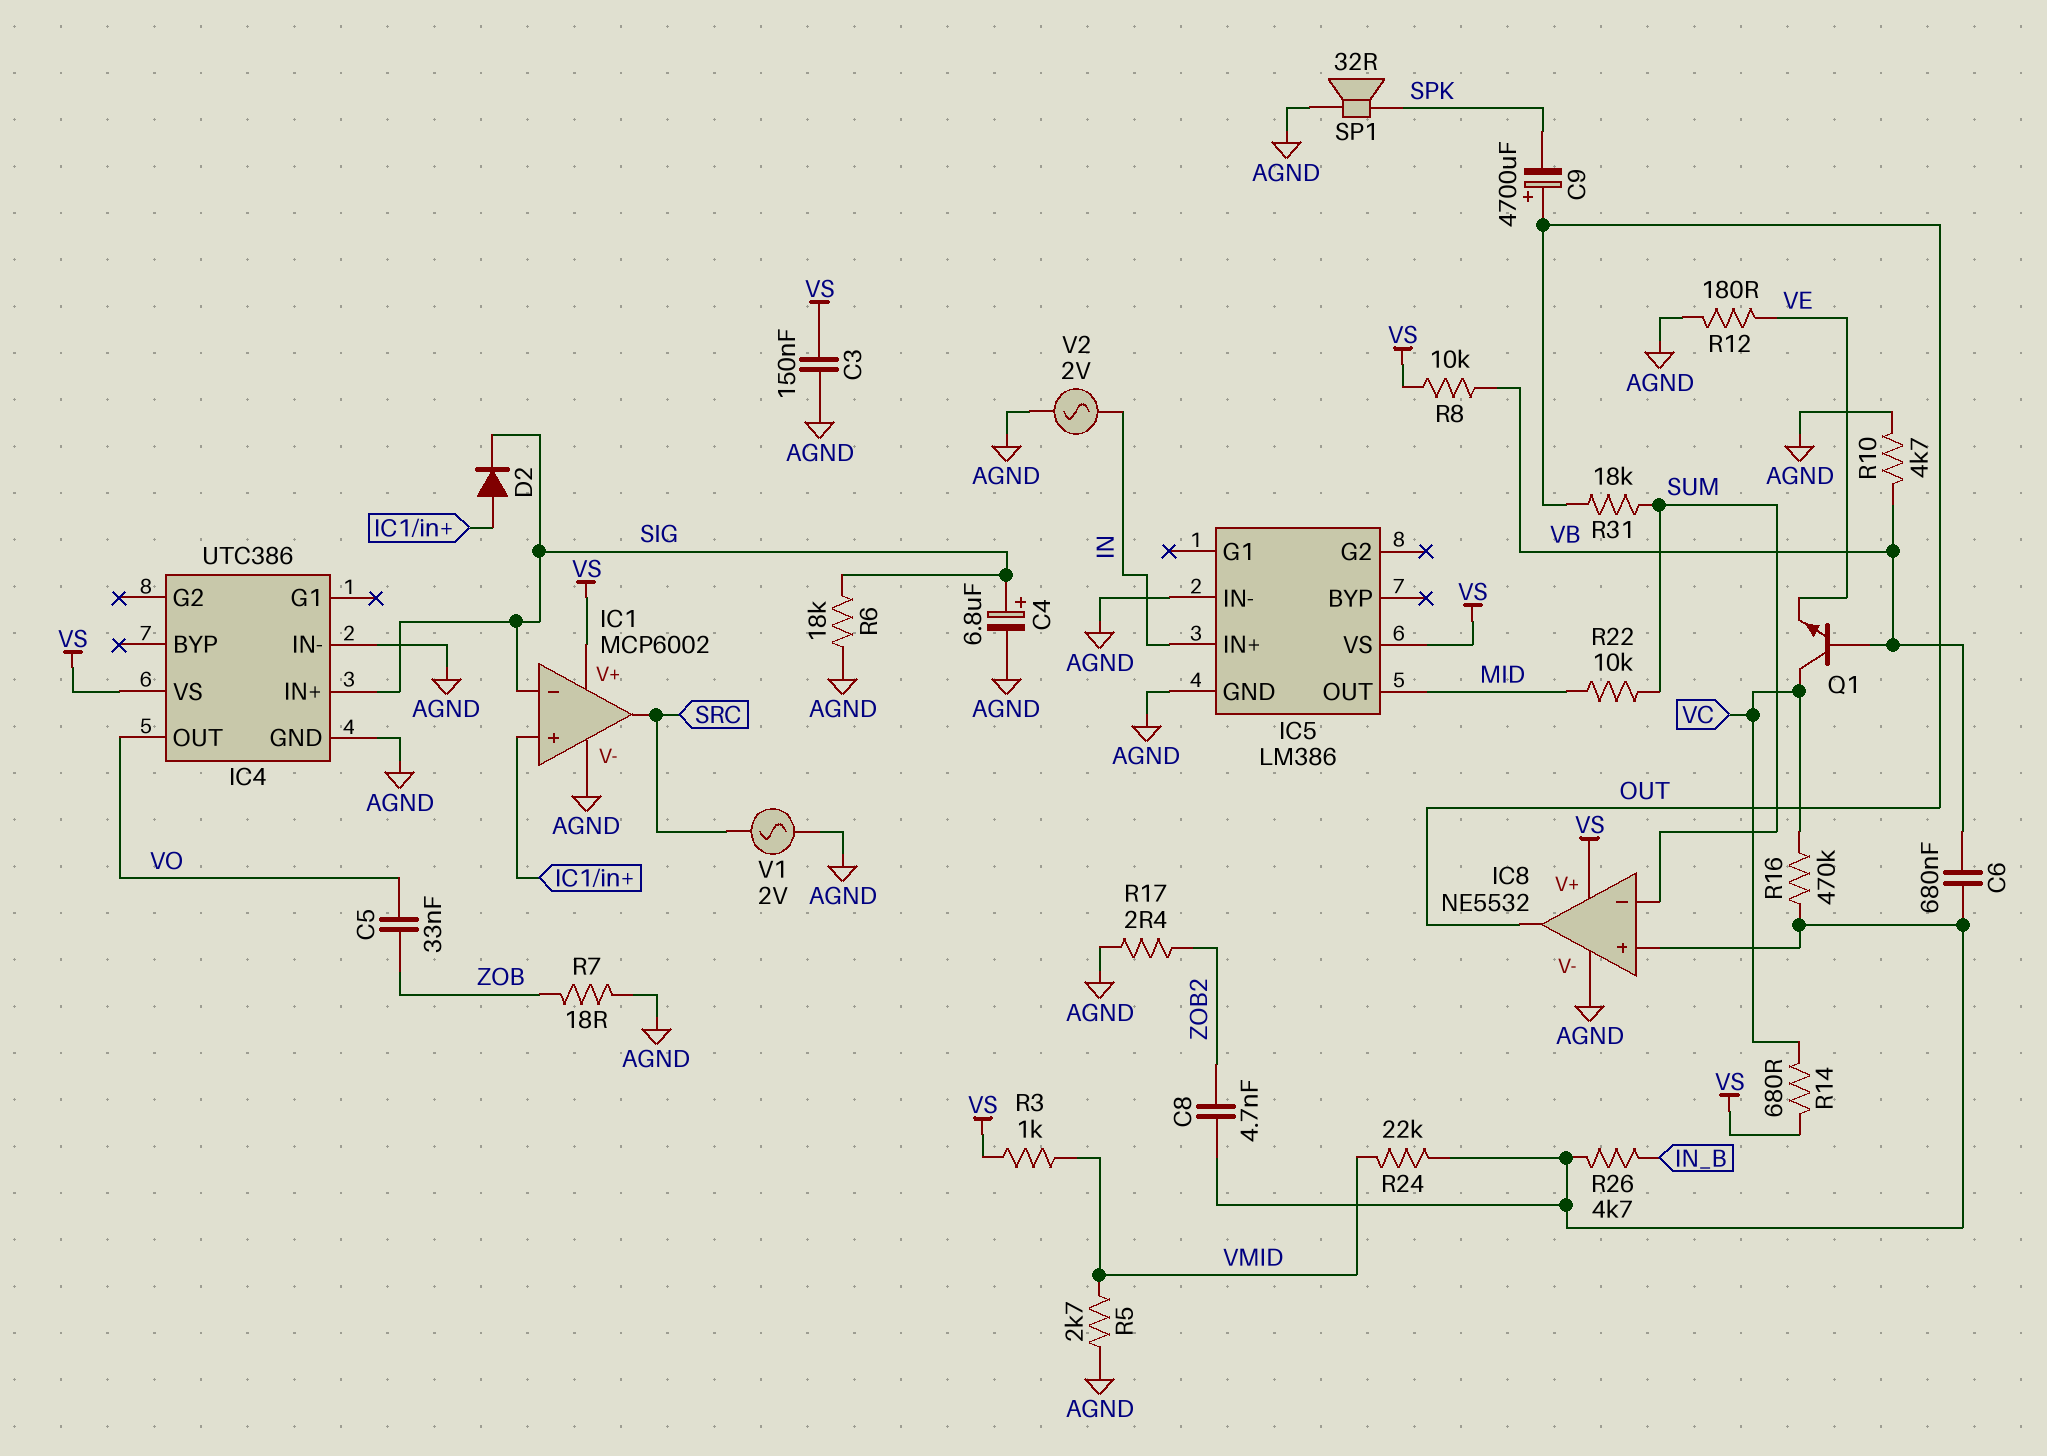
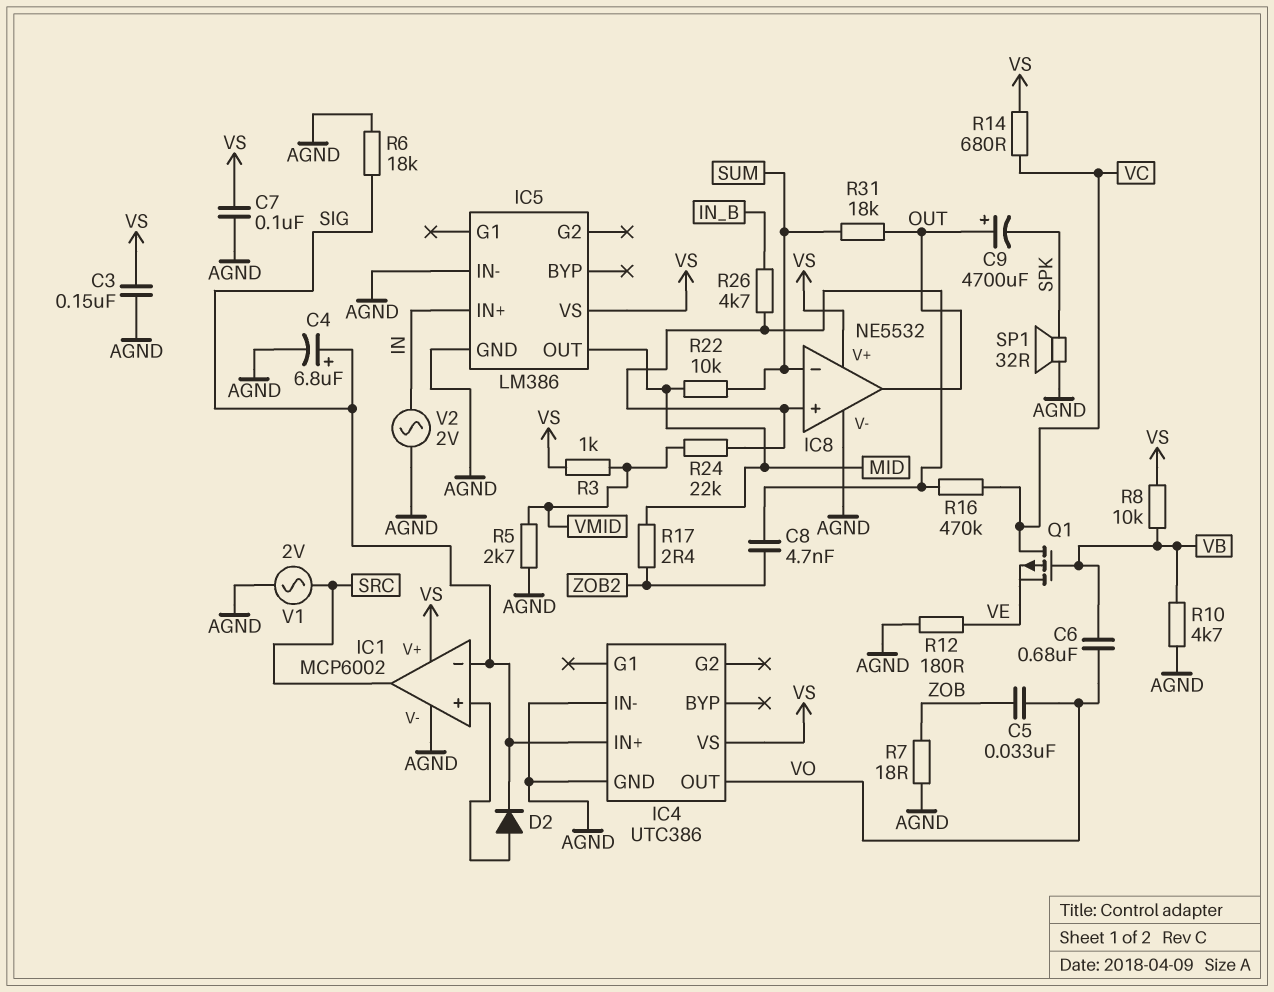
C6: 680nF (IC8/in+, VB) -> 680nF (VB, VO)
C7: none -> 100nF (AGND, VS)
Q1: NPN (B VB, C VC, E VE) -> PMOS (G VB, D VC, S VE)
R17: 2.4 (AGND, ZOB2) -> 2.4 (MID, ZOB2)

